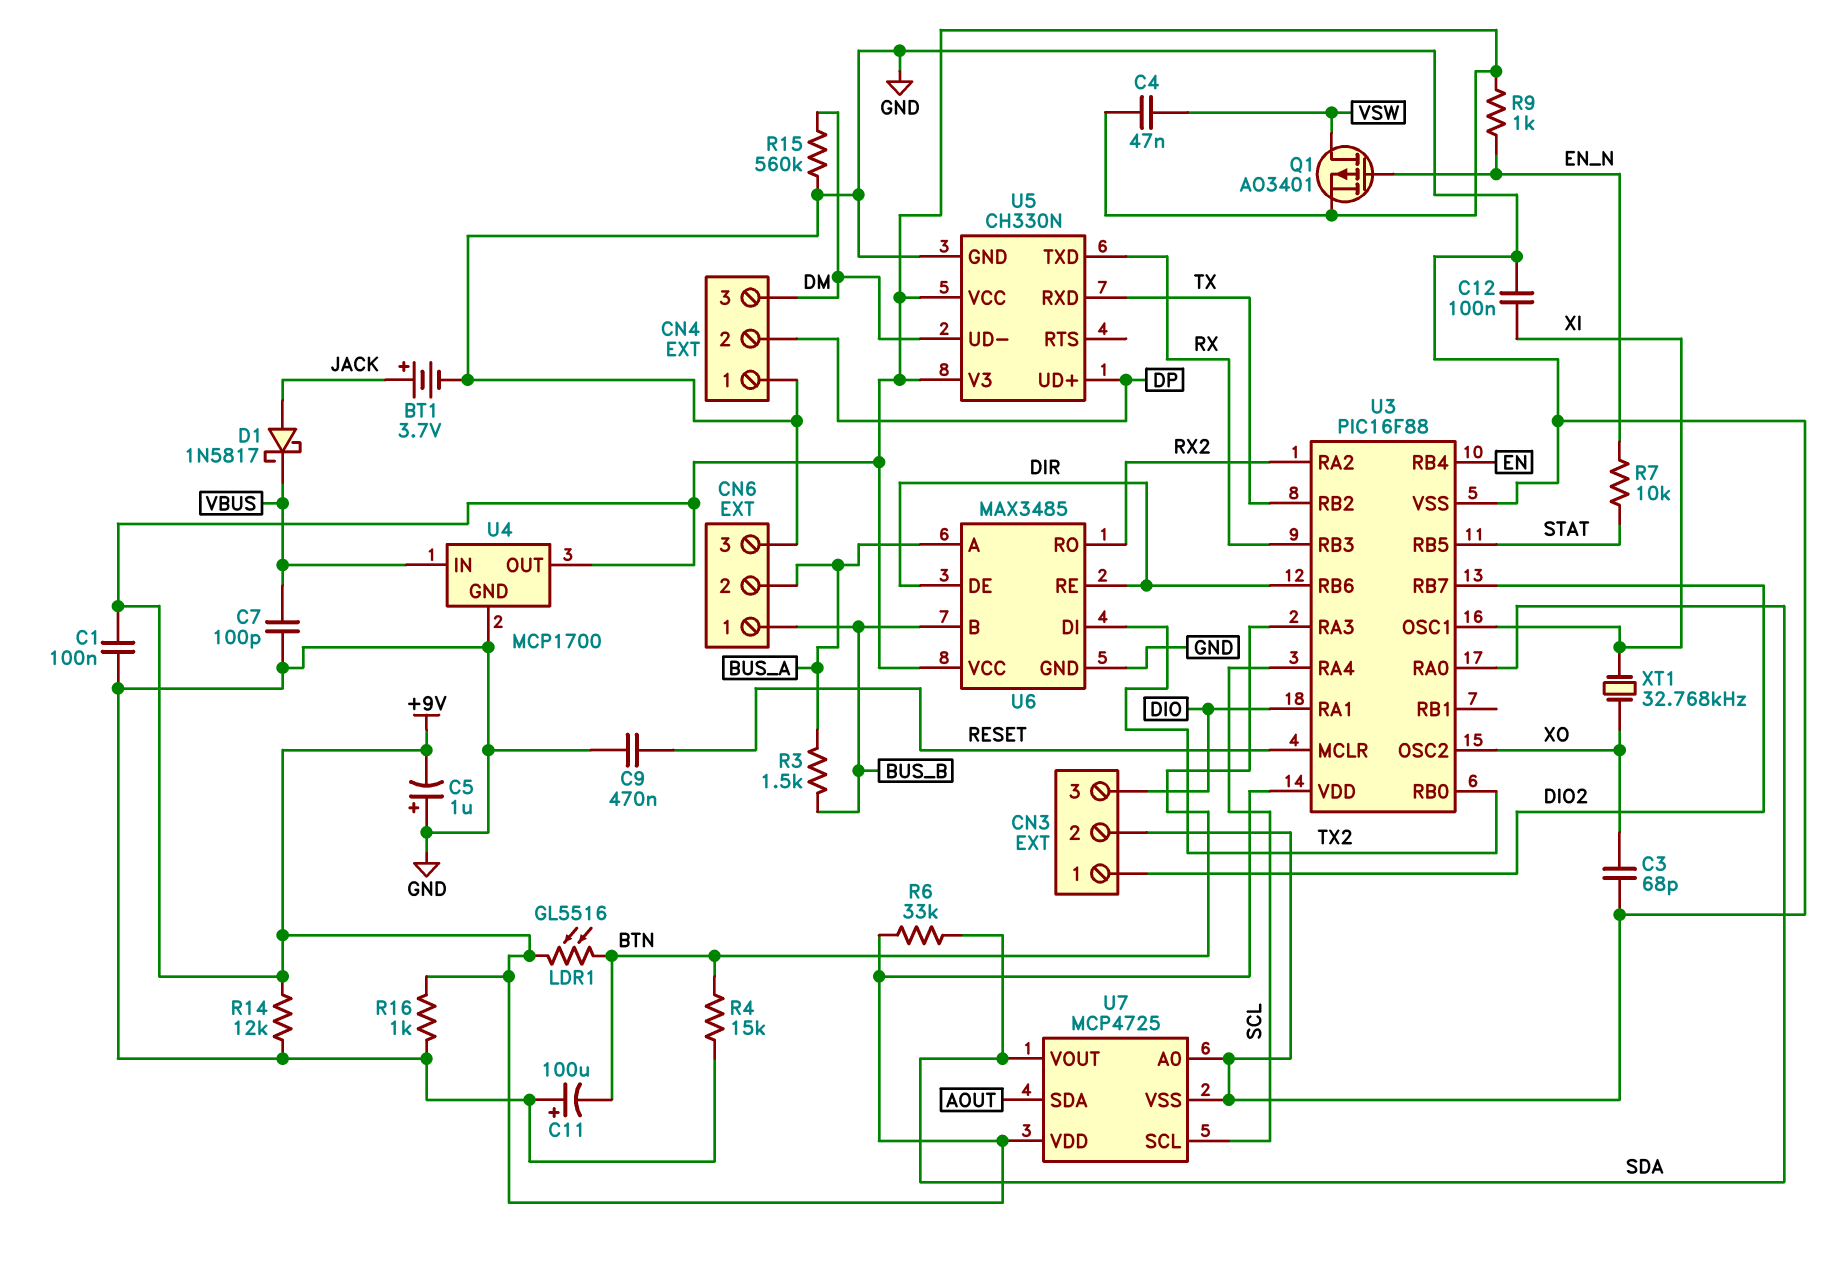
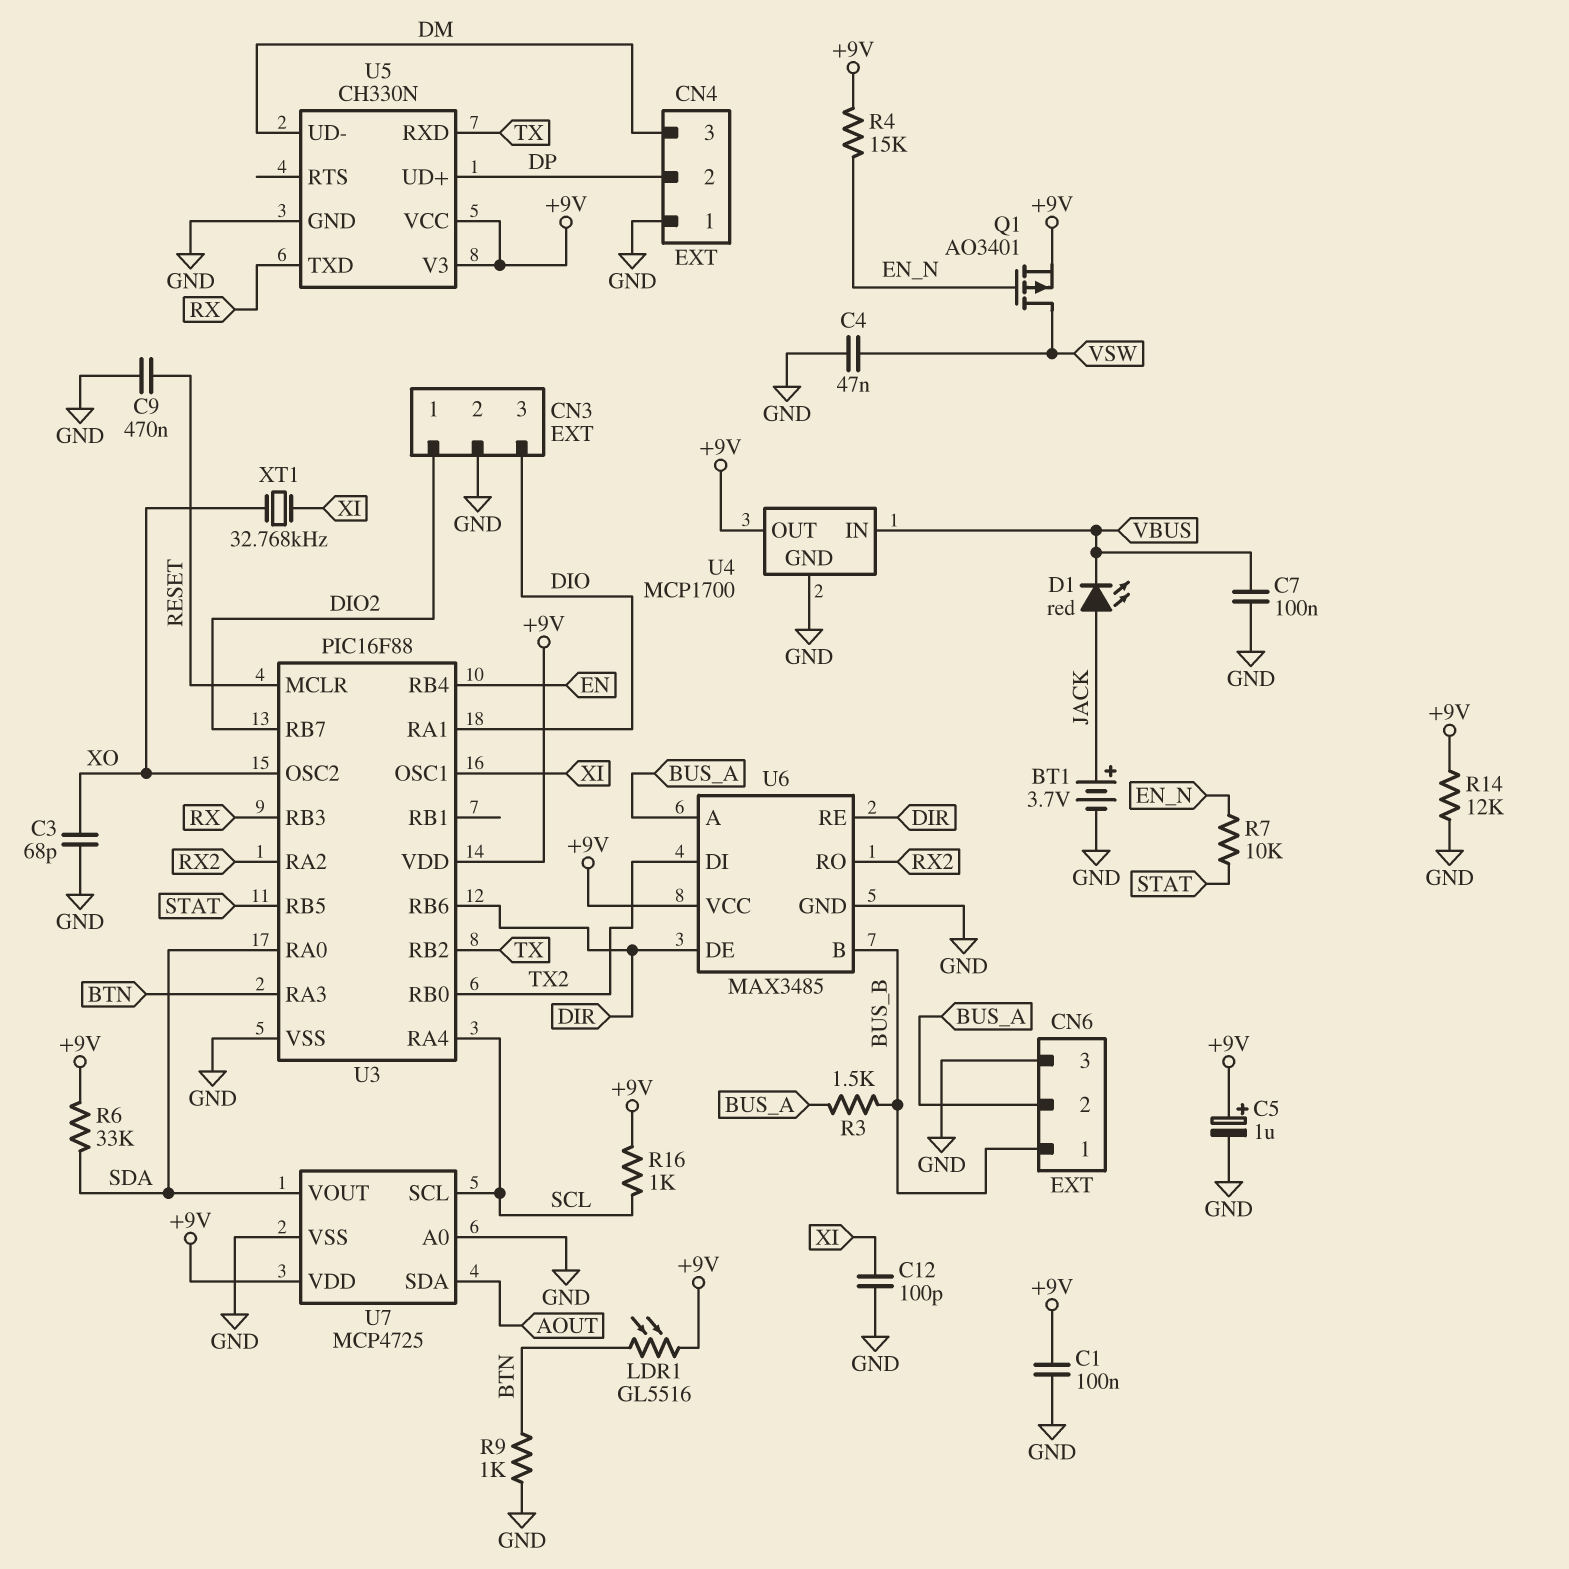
C4: 47nF (+9V, VSW) -> 47nF (GND, VSW)
C5: 1uF (plus GND, minus +9V) -> 1uF (plus +9V, minus GND)
C7: 100pF (GND, VBUS) -> 100nF (GND, VBUS)
C11: 100uF (plus GND, minus BTN) -> none
C12: 100nF (GND, XI) -> 100pF (GND, XI)
D1: schottky 1N5817 (A JACK, K VBUS) -> LED red (A JACK, K VBUS)
R4: 15k (BTN, GND) -> 15k (+9V, EN_N)
R9: 1k (+9V, EN_N) -> 1k (BTN, GND)
R15: 560k (DM, GND) -> none
R16: 1k (+9V, GND) -> 1k (+9V, SCL)

